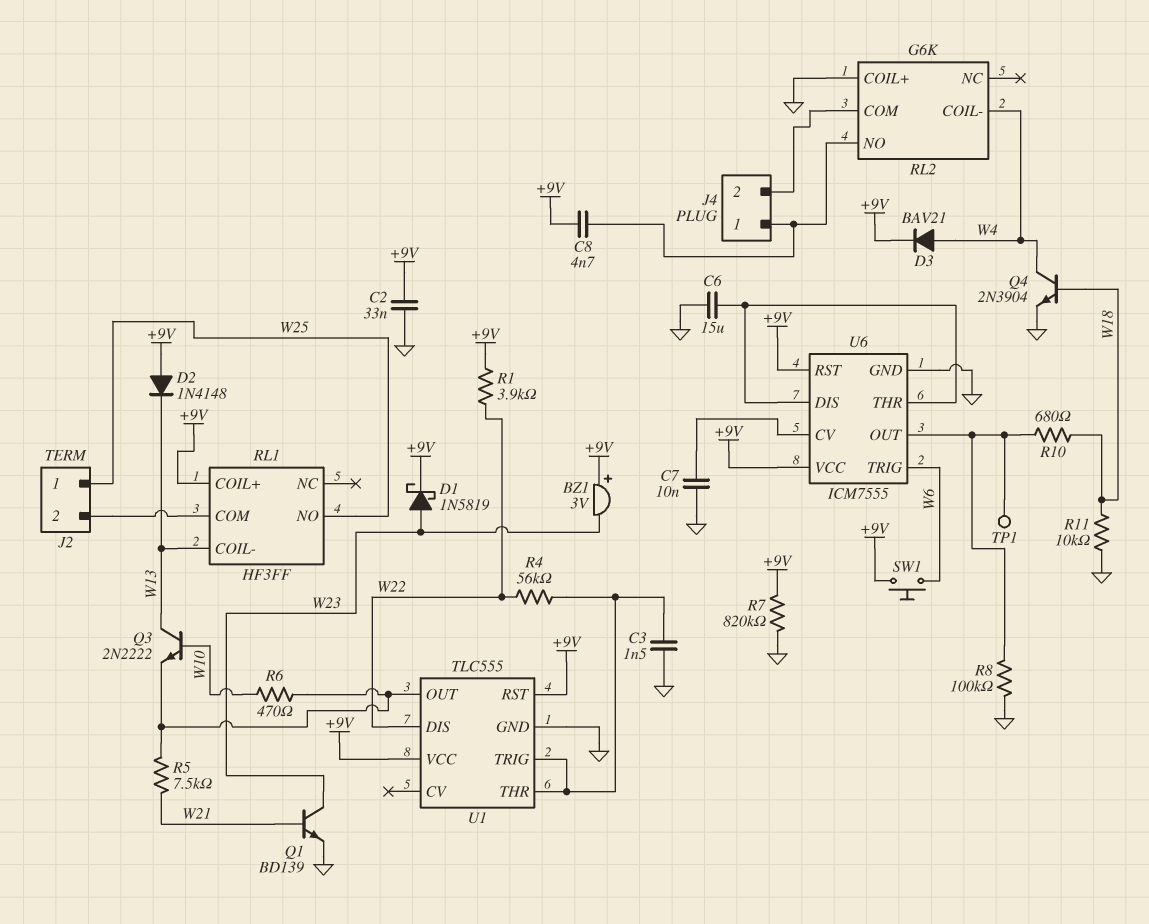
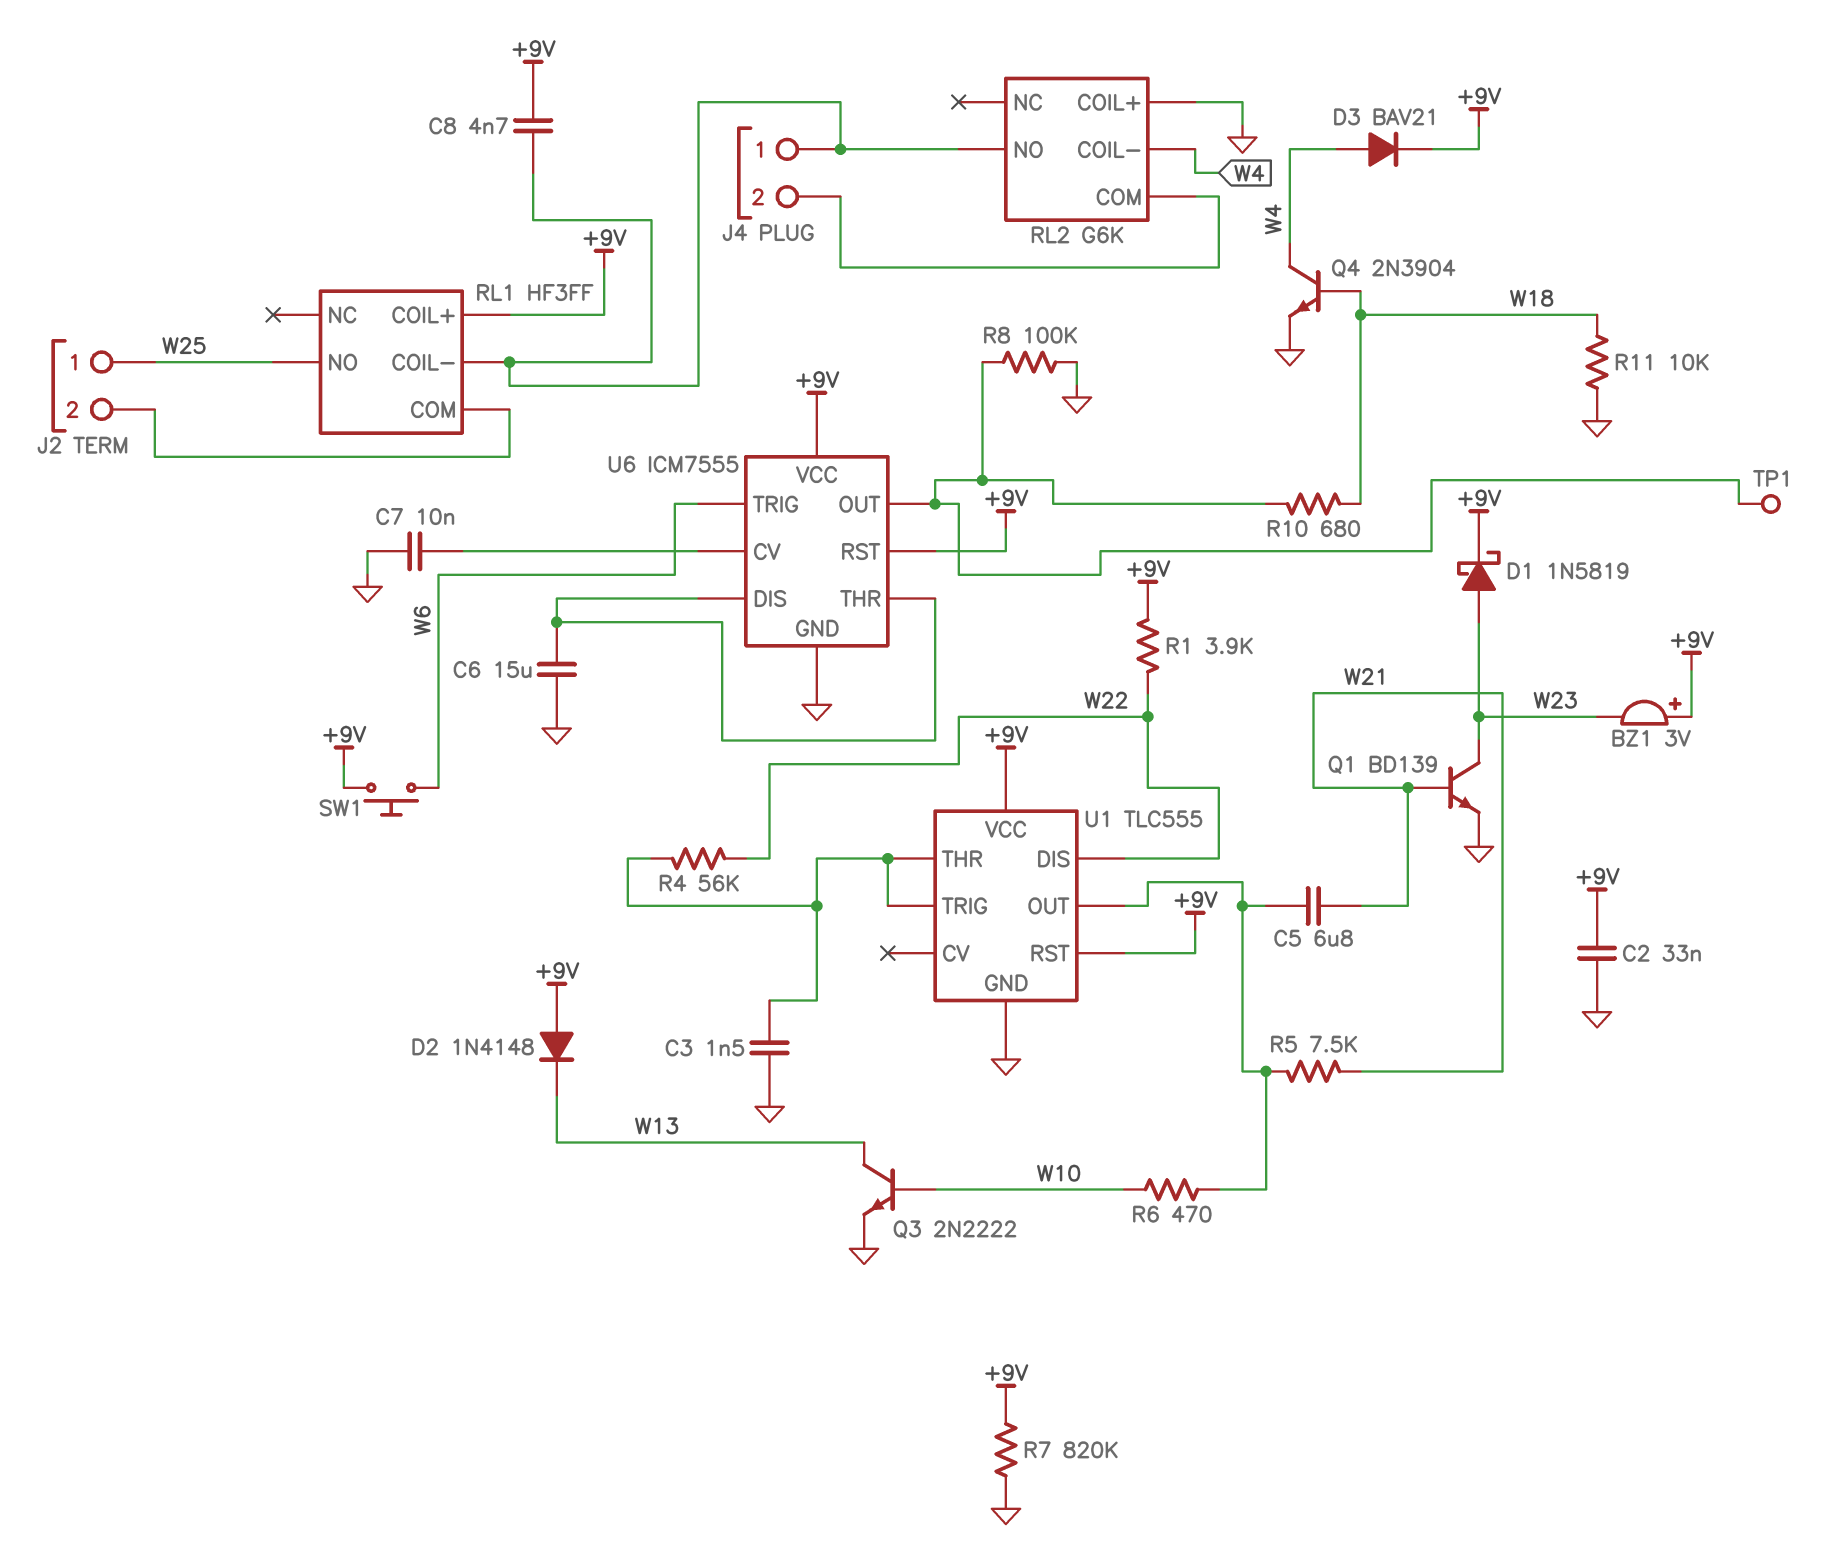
C5: none -> 6.8uF (U1/OUT, W21)
Q3: NPN 2N2222 (B W10, C W13, E U1/OUT) -> NPN 2N2222 (B W10, C W13, E GND)
RL1 pin COIL-: W13 -> J4/1

